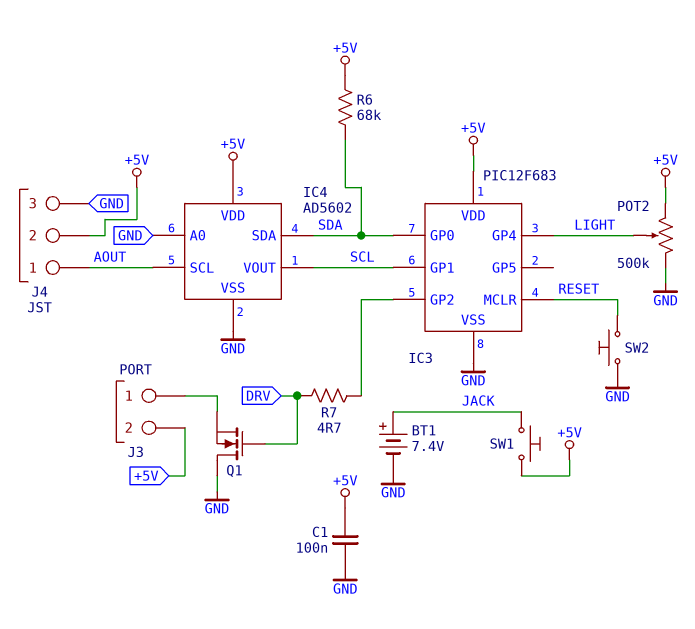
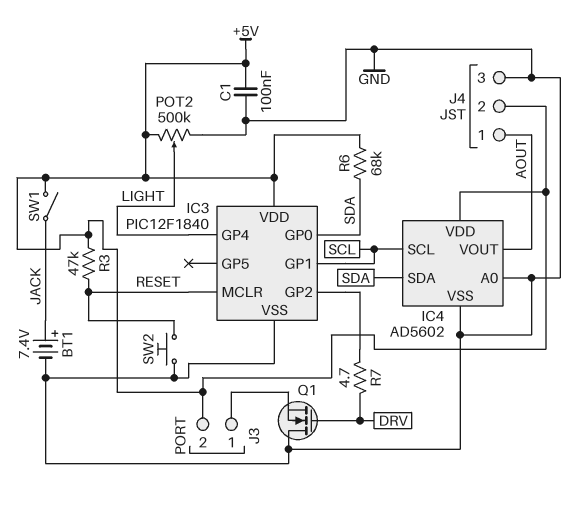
IC3: PIC12F683 -> PIC12F1840
IC4 pin SCL: AOUT -> SCL
IC4 pin VOUT: SCL -> AOUT
R3: none -> 47k (+5V, RESET)
SW1: button (+5V, JACK) -> switch (+5V, JACK)

